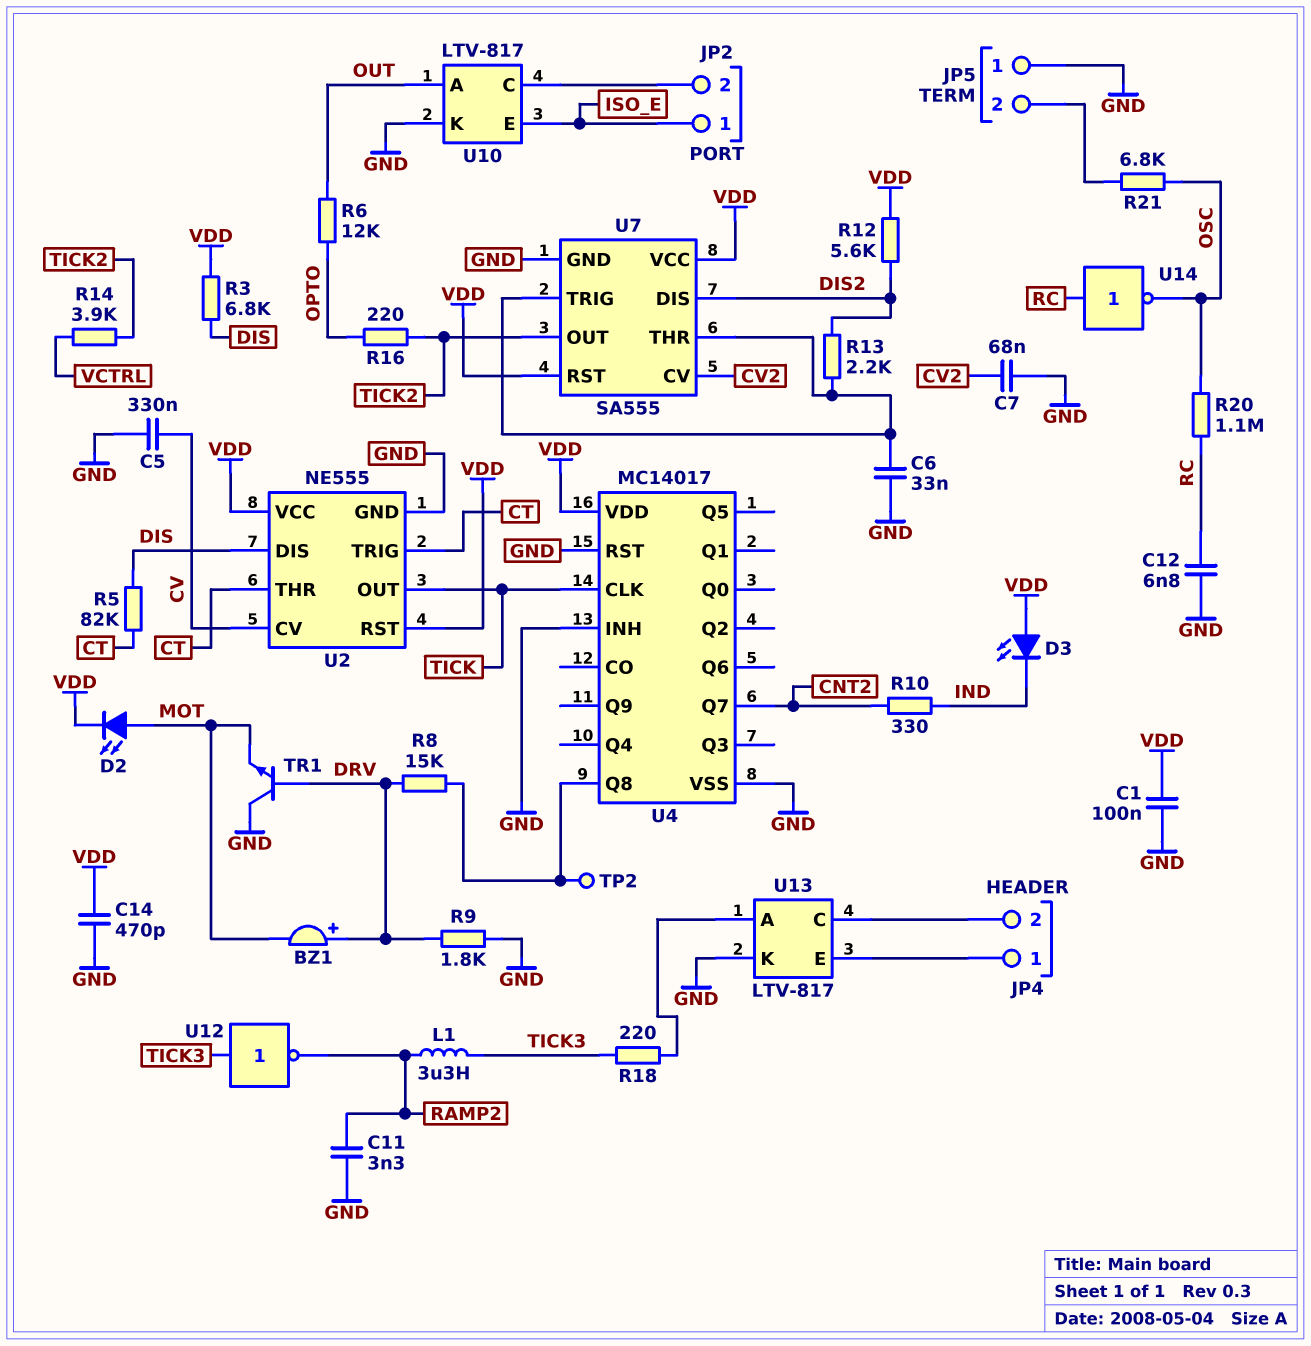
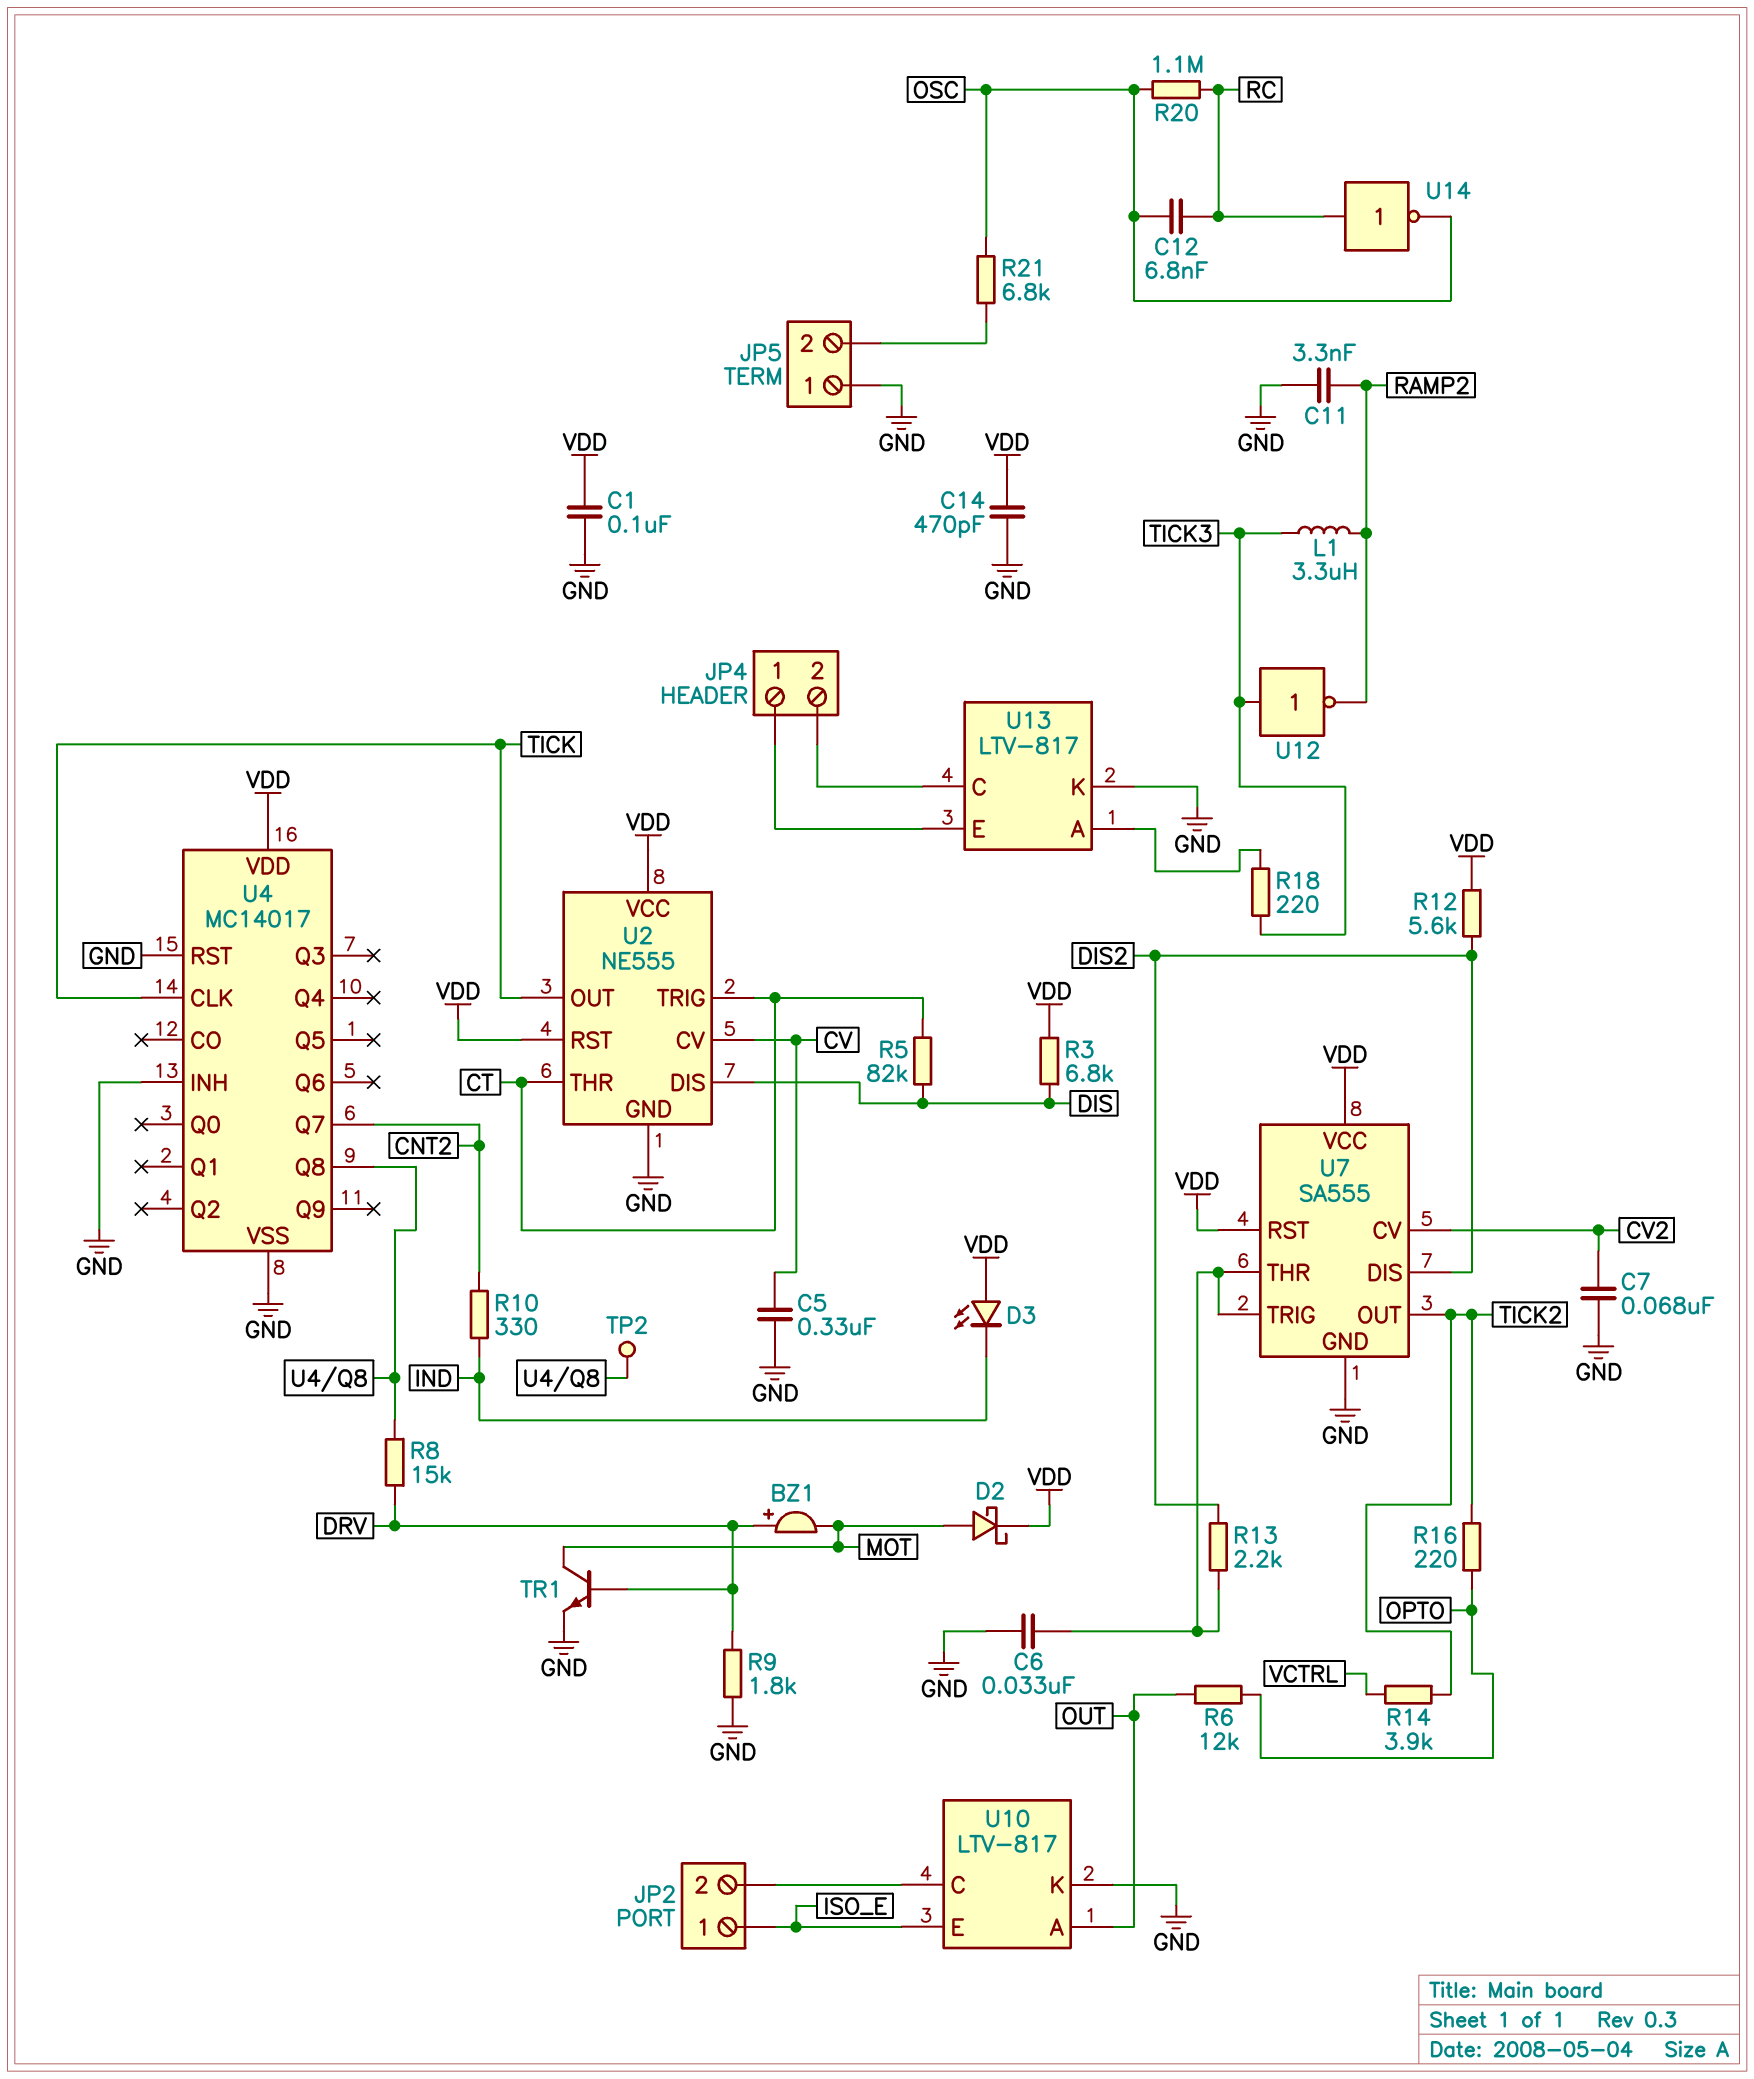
C12: 6.8nF (GND, RC) -> 6.8nF (OSC, RC)
D2: LED (A MOT, K VDD) -> schottky (A MOT, K VDD)
TR1: NPN (B DRV, C GND, E MOT) -> NPN (B DRV, C MOT, E GND)

